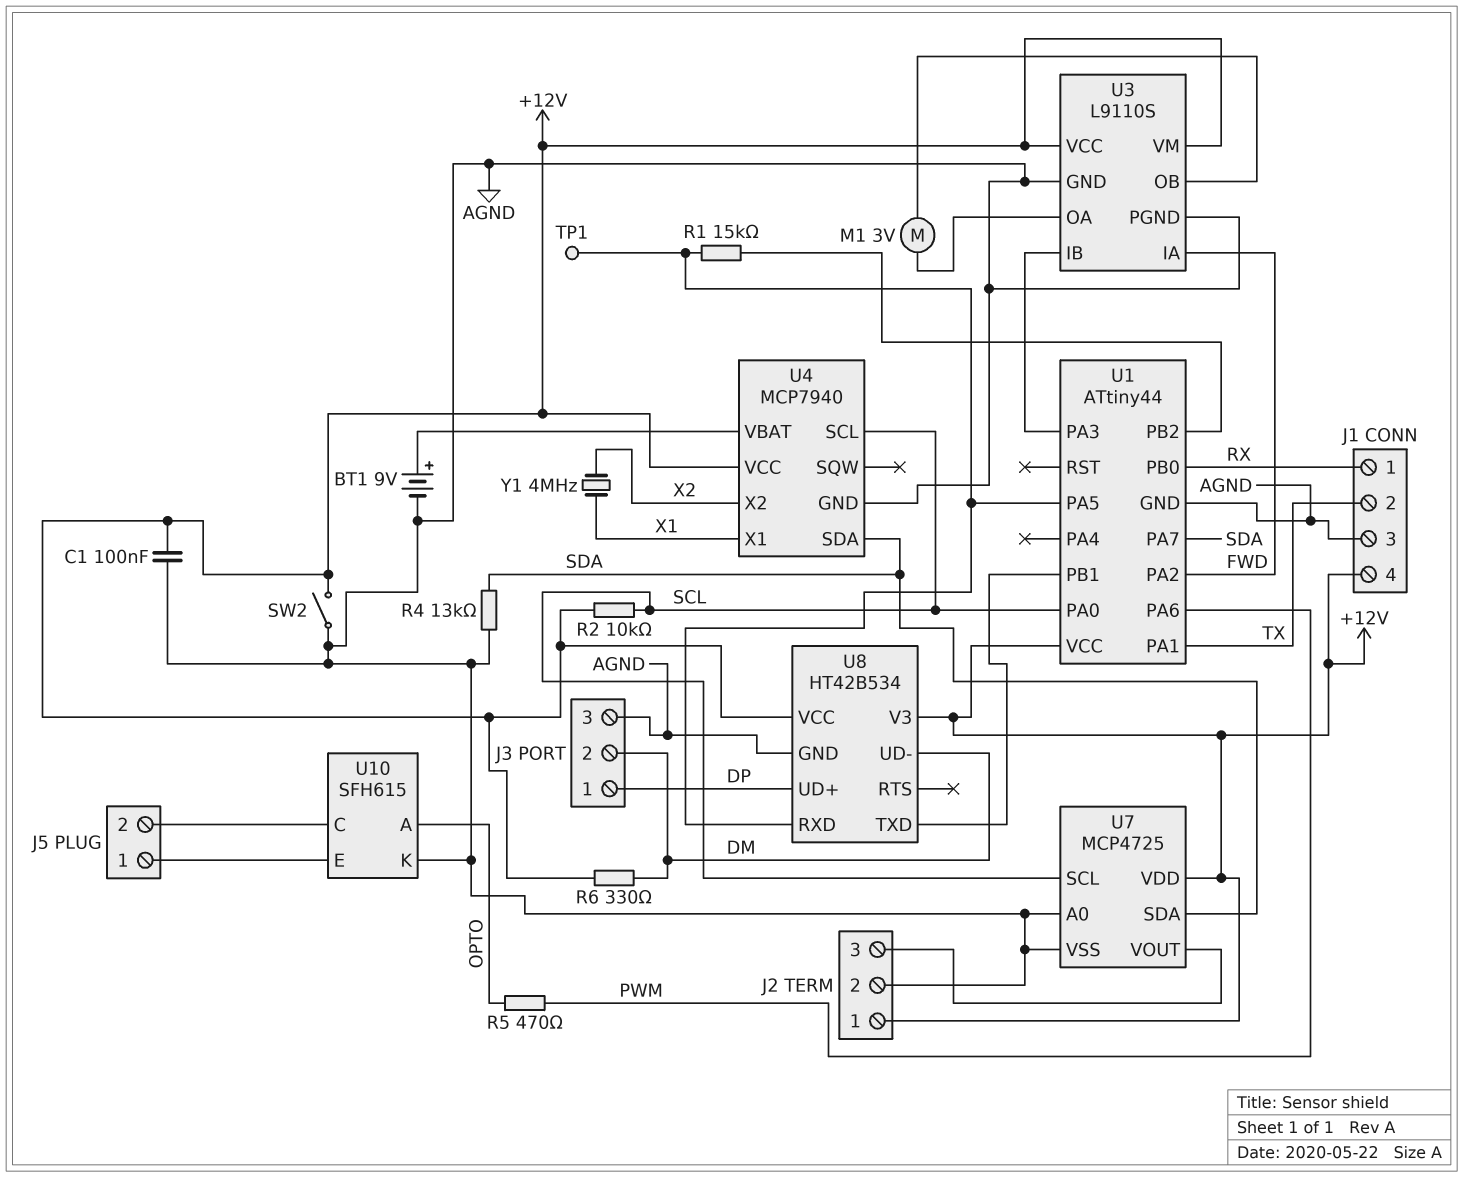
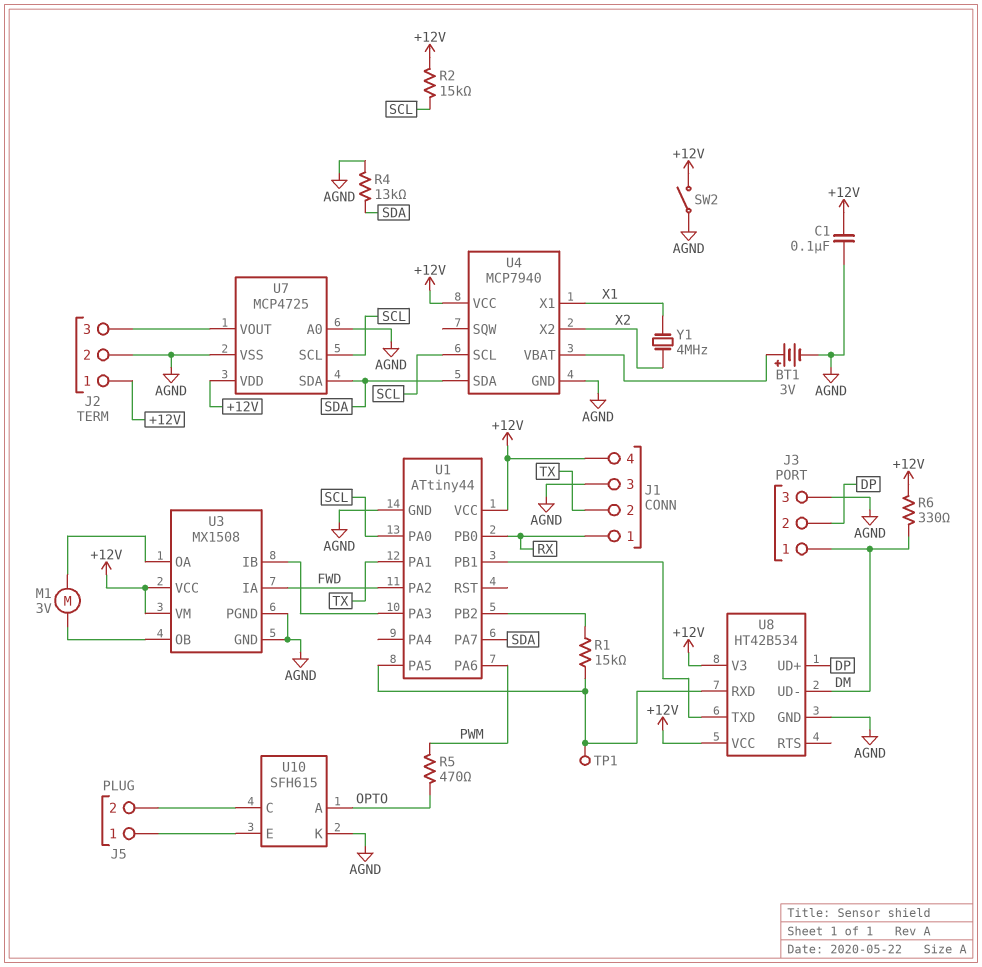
BT1: 9V (plus U4/VBAT, minus AGND) -> 3V (plus U4/VBAT, minus AGND)
J3 pin 1: DP -> DM
J3 pin 2: DM -> DP
R2: 10k (+12V, SCL) -> 15k (+12V, SCL)
U3: L9110S -> MX1508

